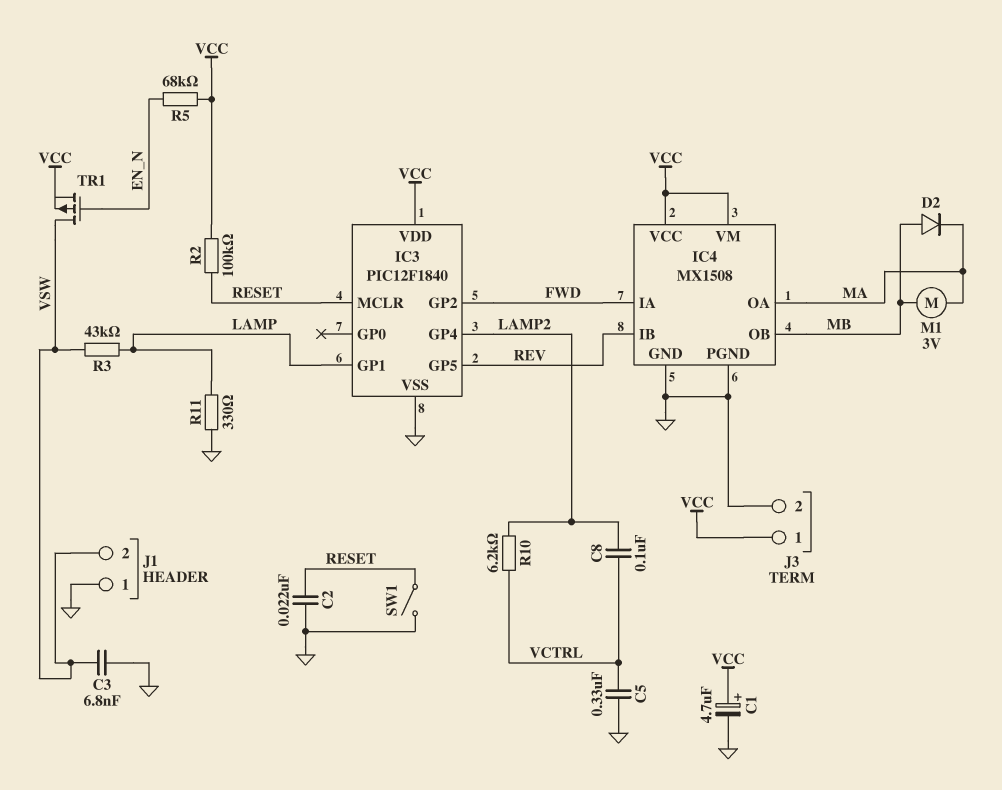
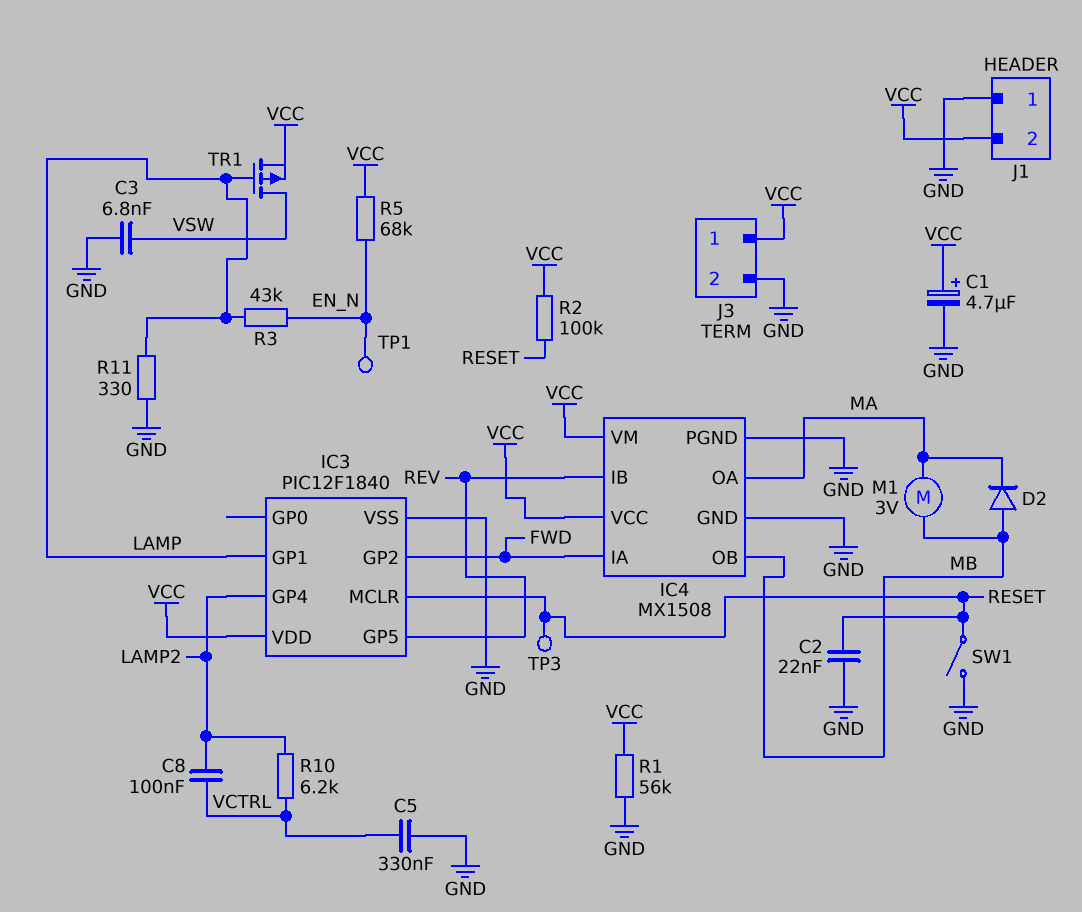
J1 pin 2: VSW -> VCC
R1: none -> 56k (GND, VCC)
R3: 43k (LAMP, VSW) -> 43k (EN_N, LAMP)
TP1: none -> test point (EN_N)
TP3: none -> test point (RESET)
TR1: PMOS (G EN_N, D VSW, S VCC) -> PMOS (G LAMP, D VSW, S VCC)

